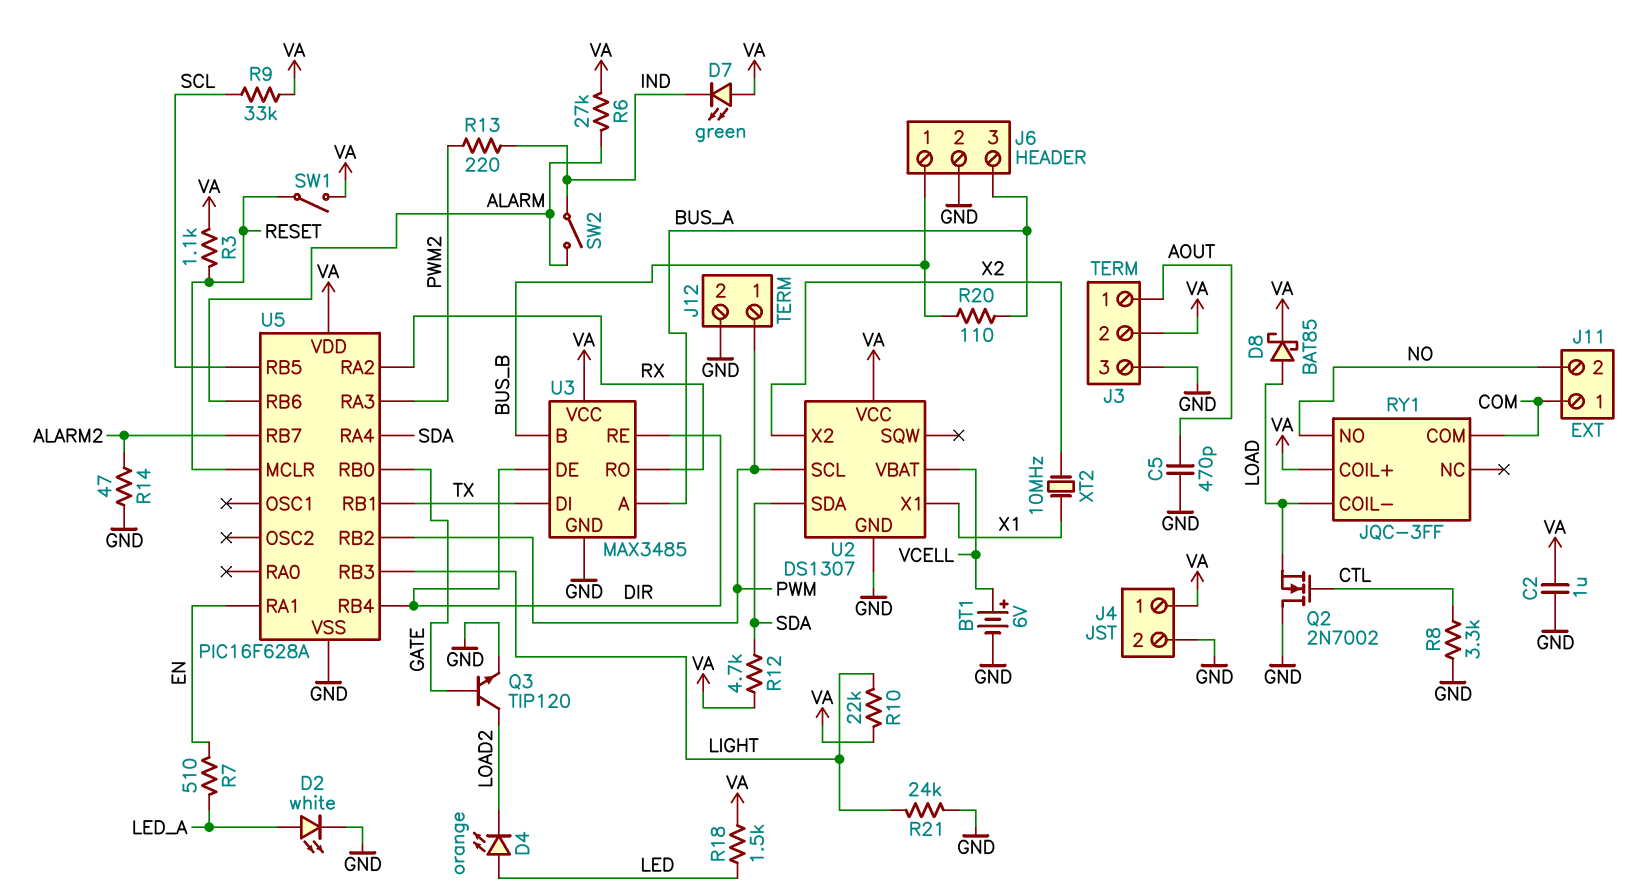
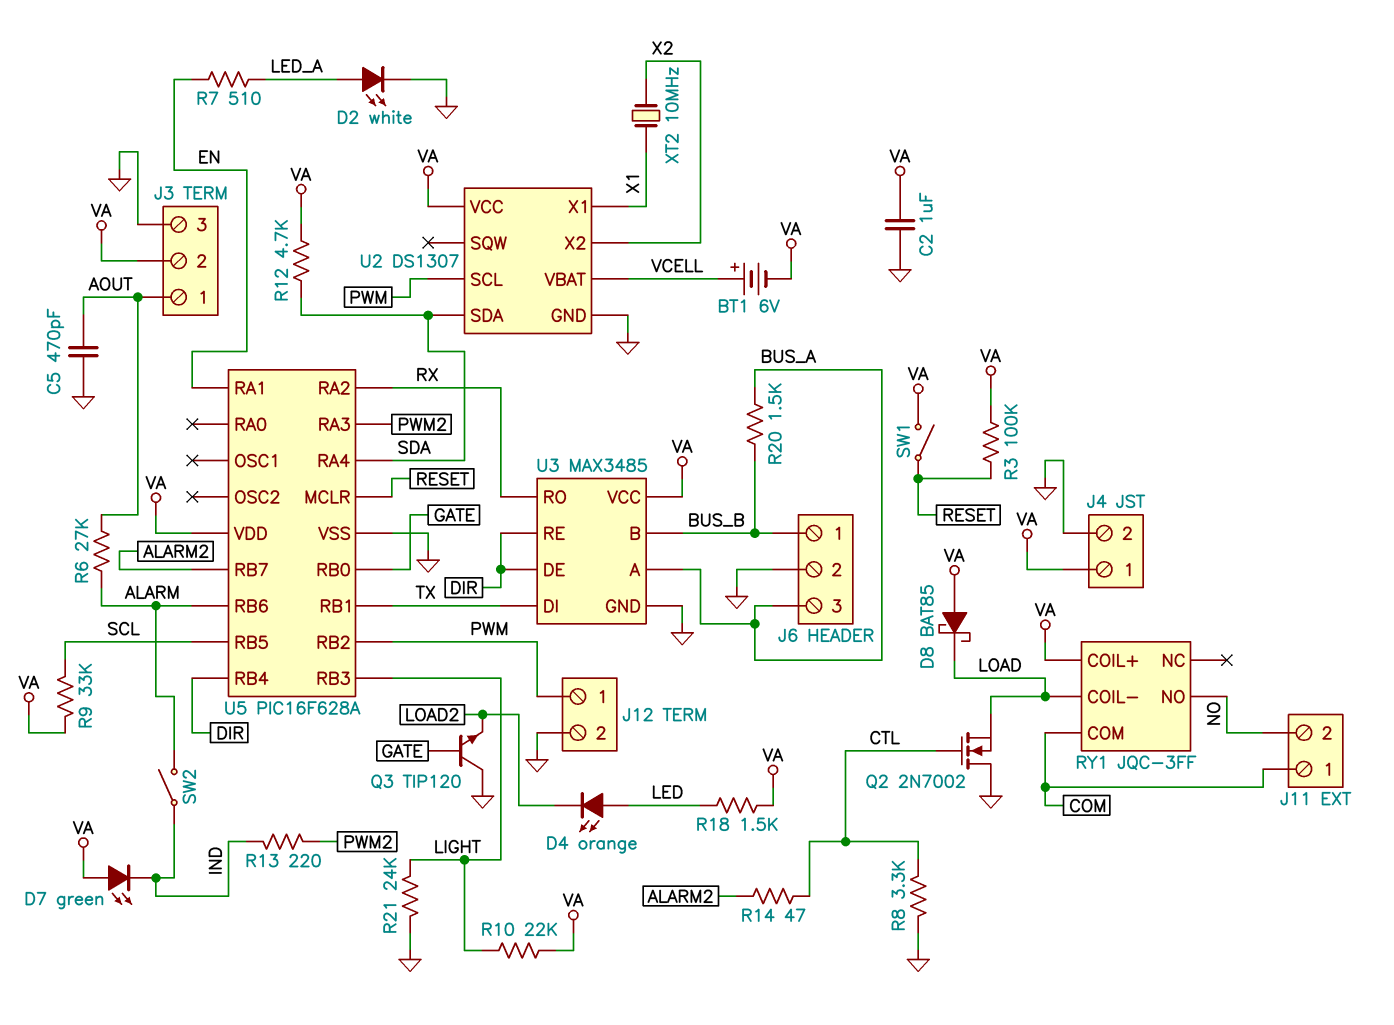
BT1: 6V (plus VCELL, minus GND) -> 6V (plus VCELL, minus VA)
D8: schottky BAT85 (A LOAD, K VA) -> schottky BAT85 (A VA, K LOAD)
Q3: NPN TIP120 (B GATE, C LOAD2, E GND) -> NPN TIP120 (B GATE, C GND, E LOAD2)
R3: 1.1k (RESET, VA) -> 100k (RESET, VA)
R6: 27k (ALARM, VA) -> 27k (ALARM, AOUT)
R14: 47 (ALARM2, GND) -> 47 (ALARM2, CTL)
R20: 110 (BUS_A, BUS_B) -> 1.5k (BUS_A, BUS_B)

